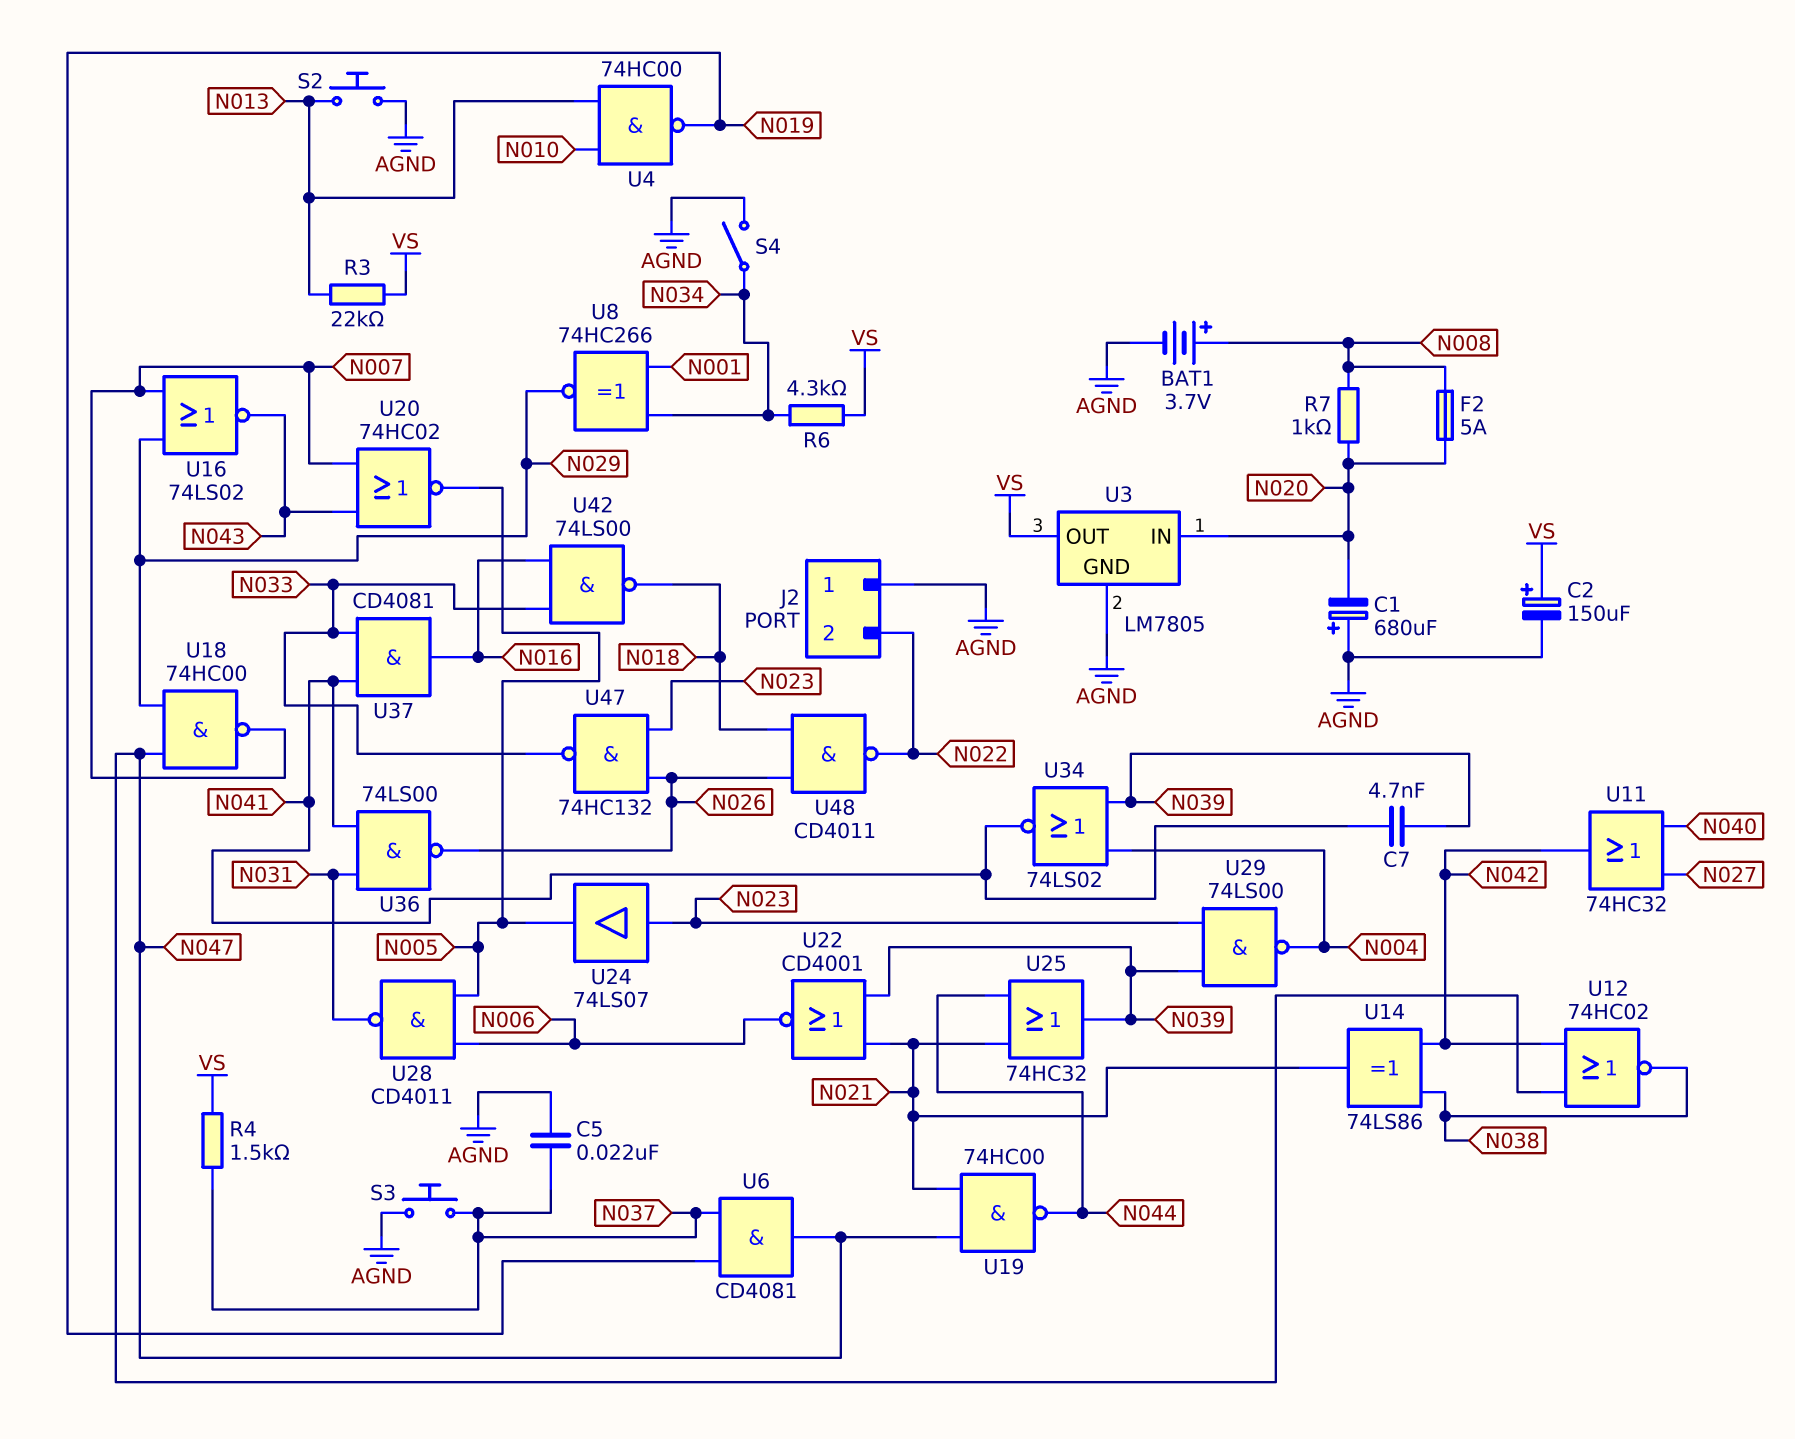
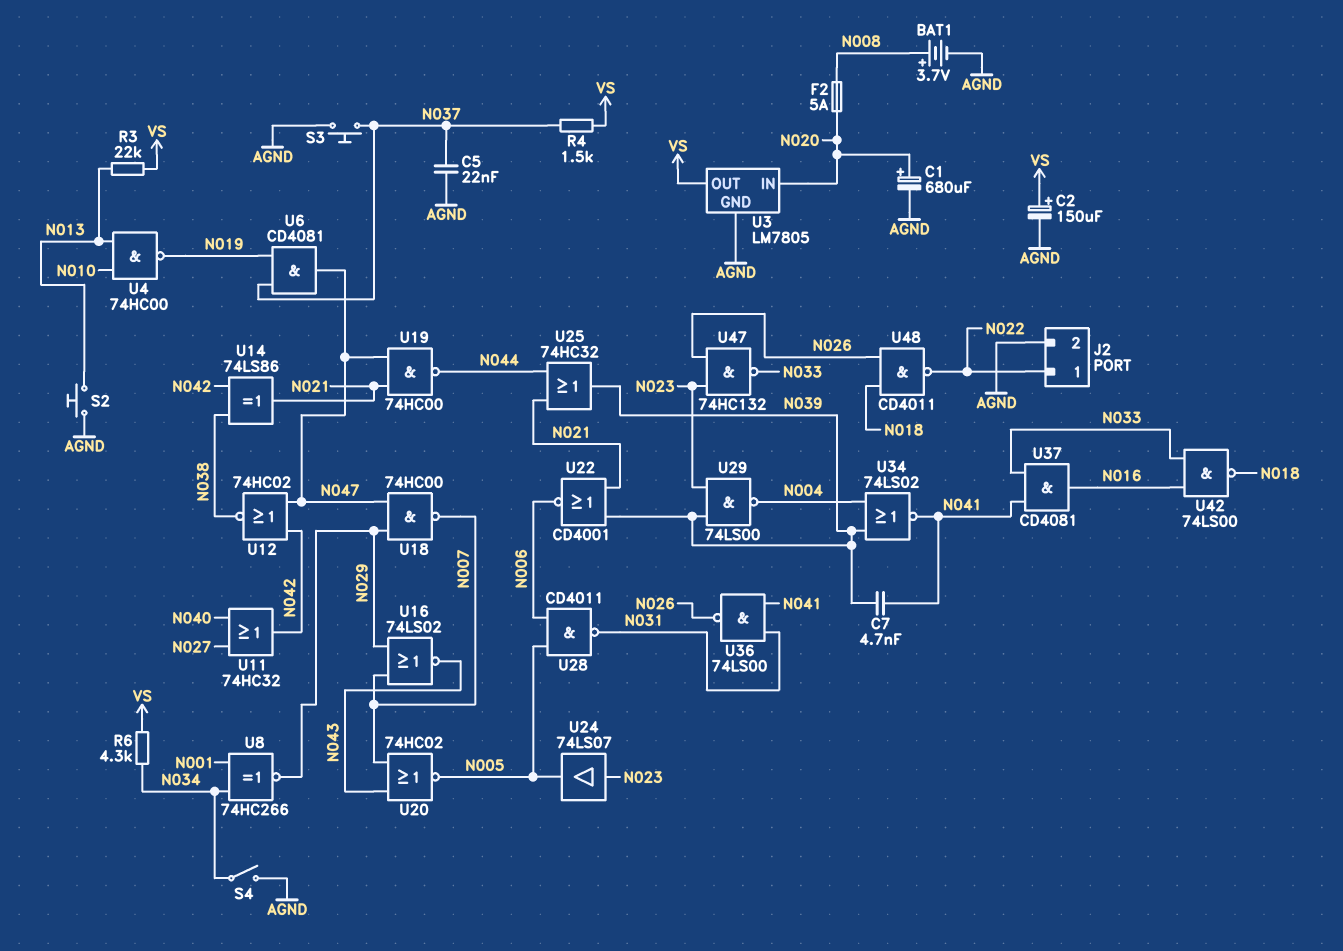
C1: 680uF (plus AGND, minus N020) -> 680uF (plus N020, minus AGND)
J2 pin 1: AGND -> N022
J2 pin 2: N022 -> AGND
R7: 1k (N008, N020) -> none

